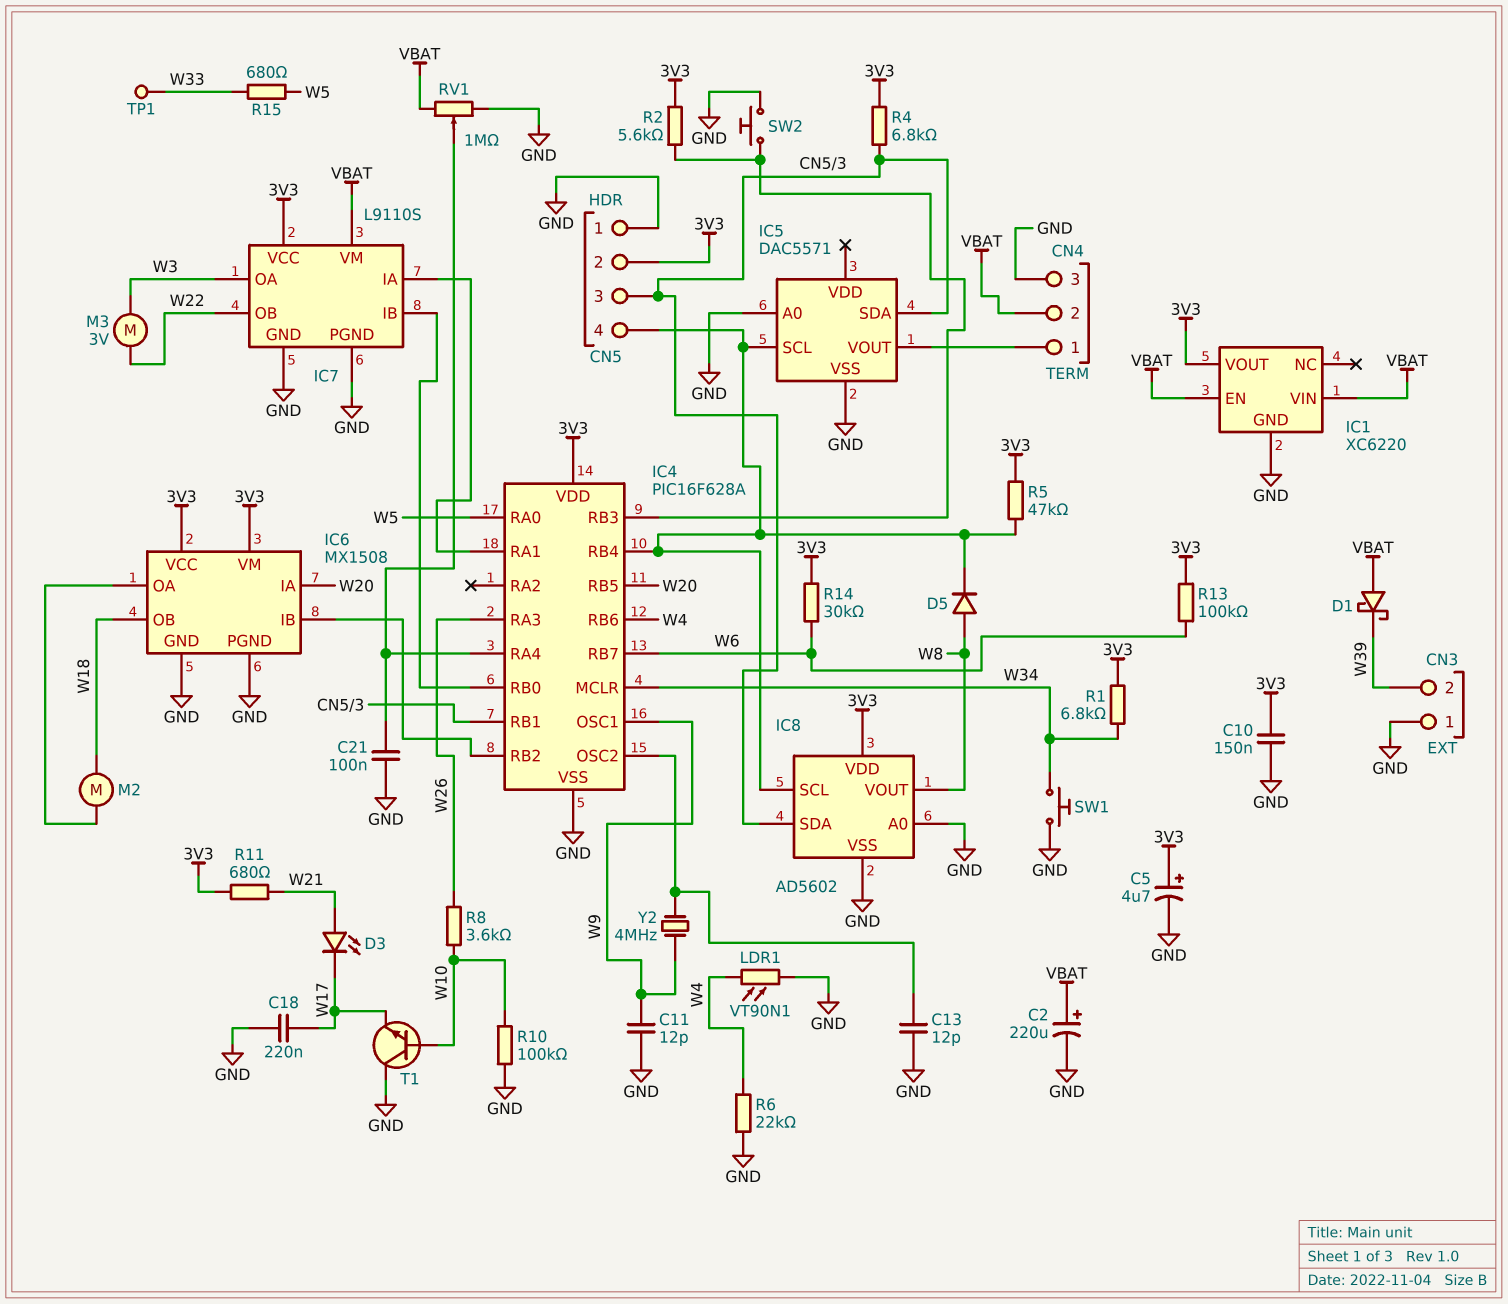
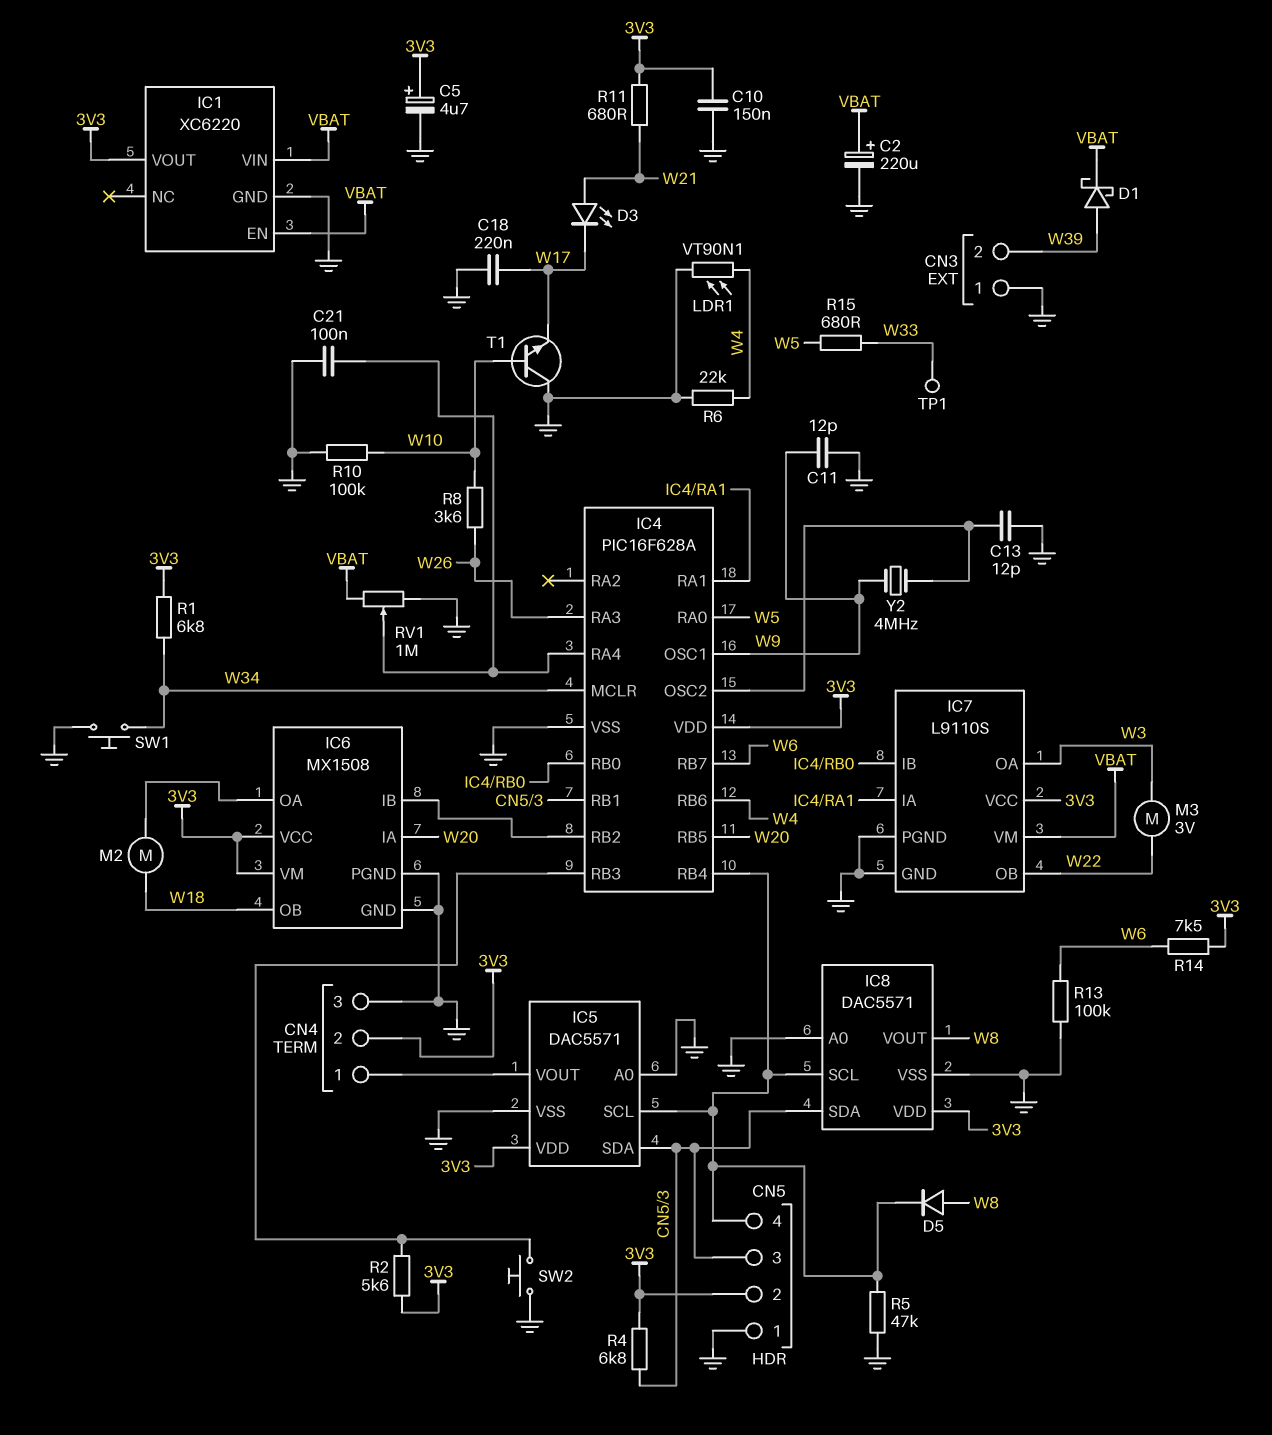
CN4 pin 2: VBAT -> 3V3
D1: schottky (A VBAT, K W39) -> schottky (A W39, K VBAT)
IC5 pin VDD: none -> 3V3
IC8: AD5602 -> DAC5571
R5: 47k (3V3, CN5/4) -> 47k (CN5/4, GND)
R13: 100k (3V3, W6) -> 100k (GND, W6)
R14: 30k (3V3, W6) -> 7.5k (3V3, W6)

